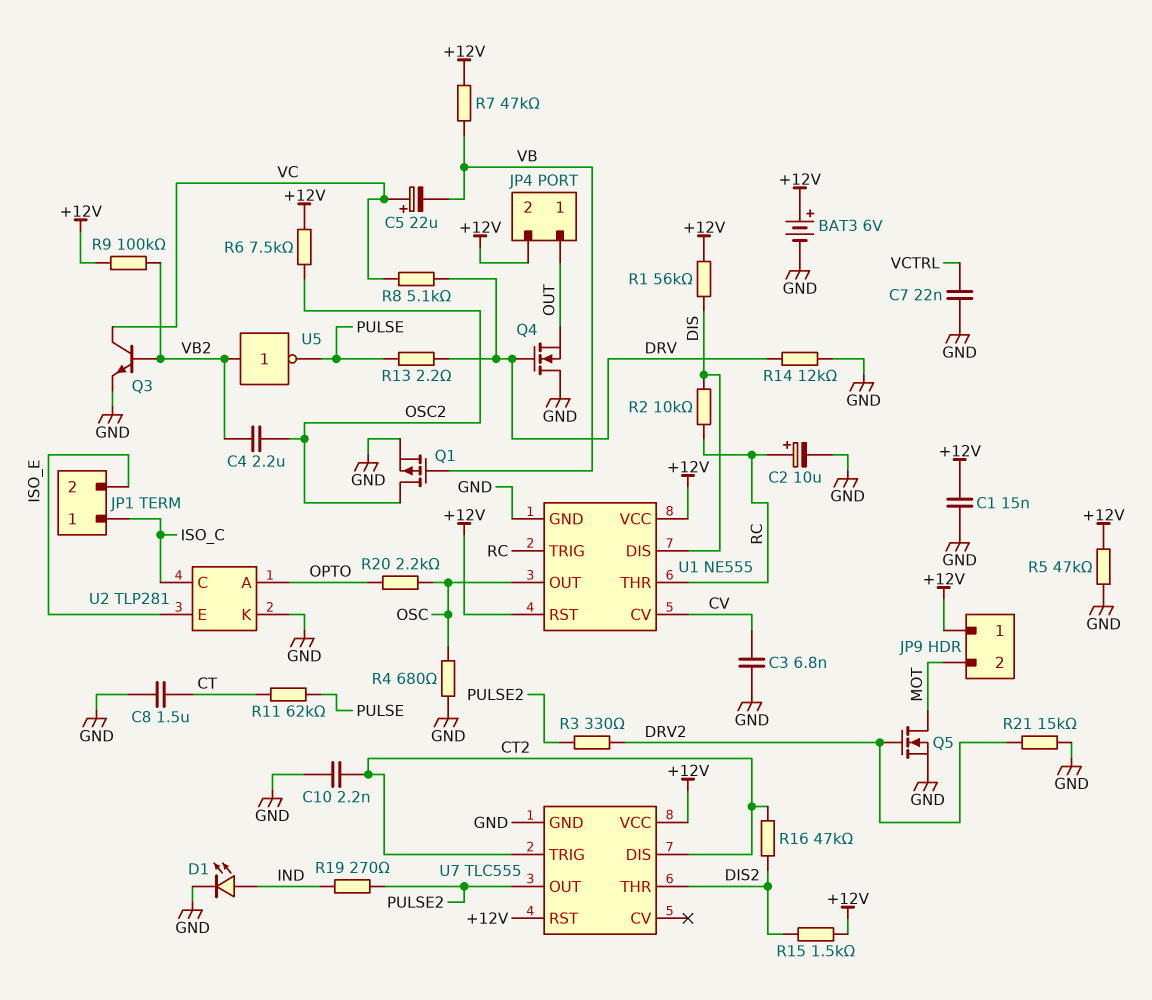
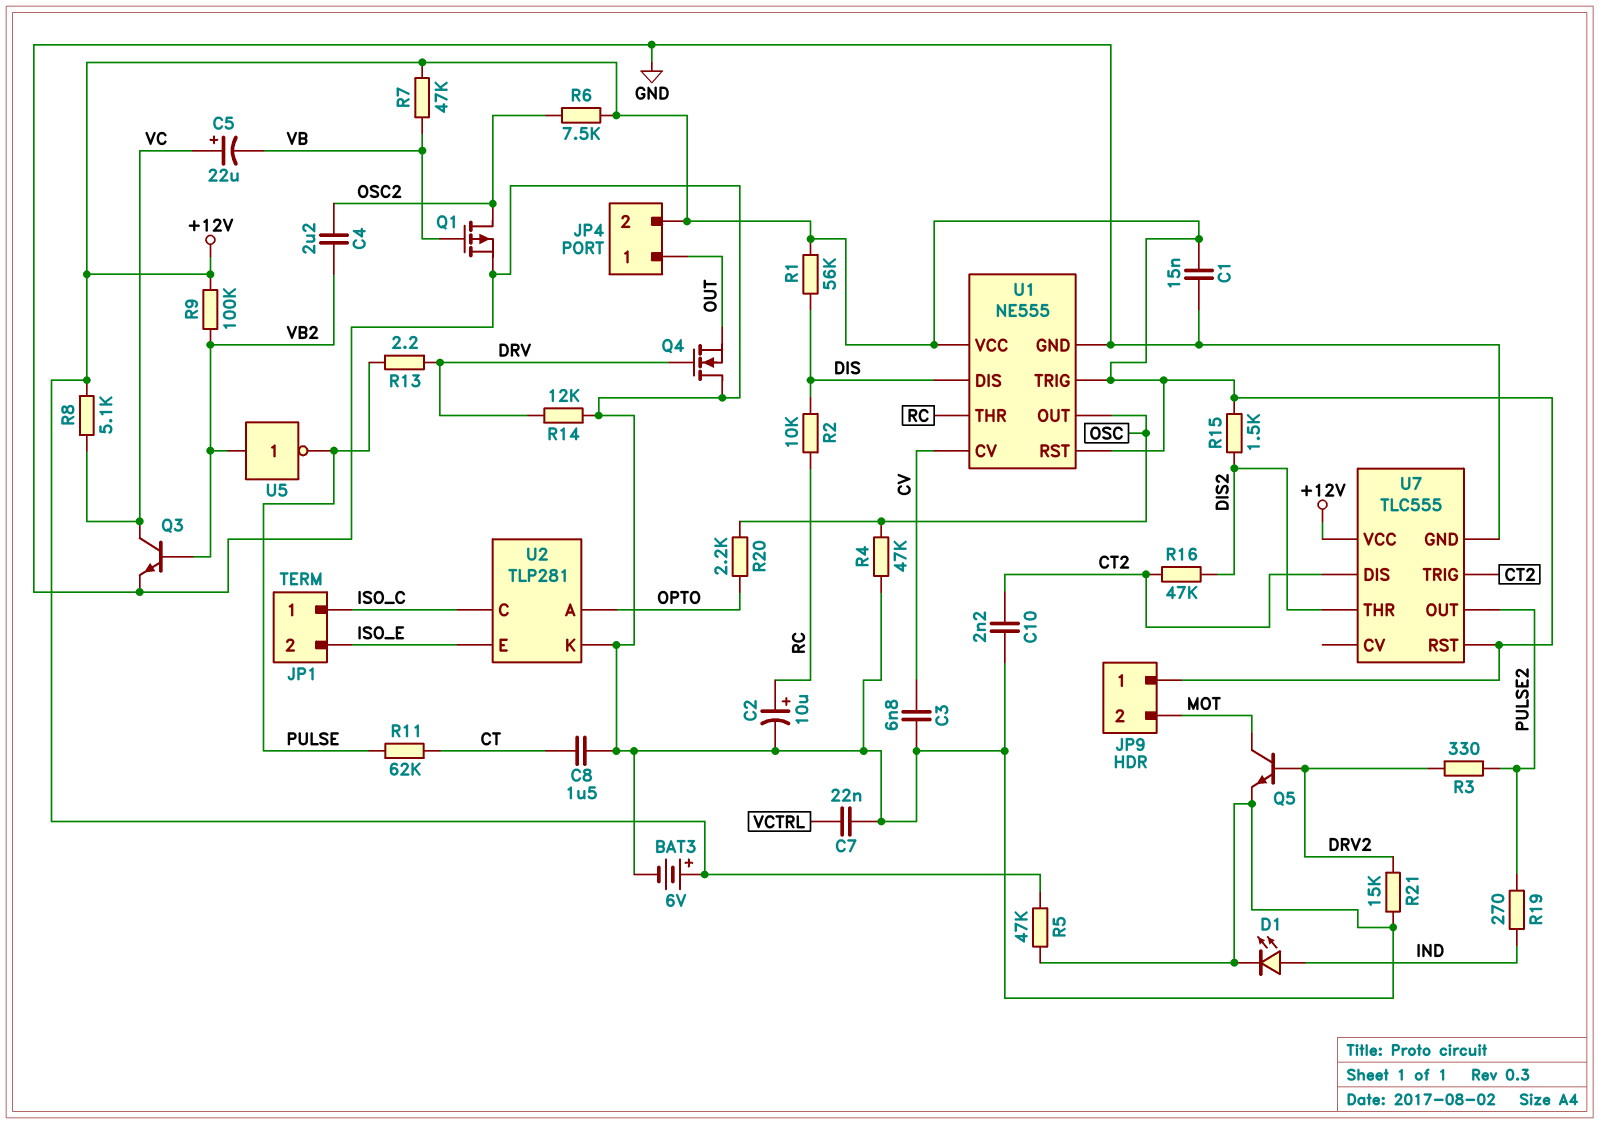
Q5: NMOS (G DRV2, D MOT, S GND) -> NPN (B DRV2, C MOT, E GND)
R4: 680 (GND, OSC) -> 47k (GND, OSC)
R8: 5.1k (DRV, VC) -> 5.1k (+12V, VC)
U1 pin TRIG: RC -> +12V

